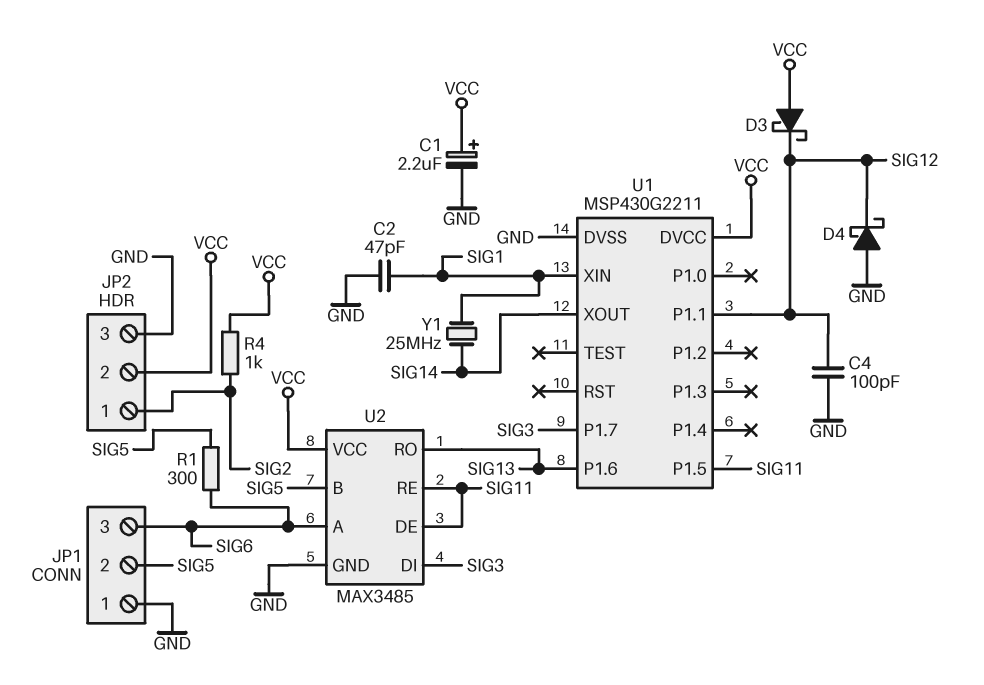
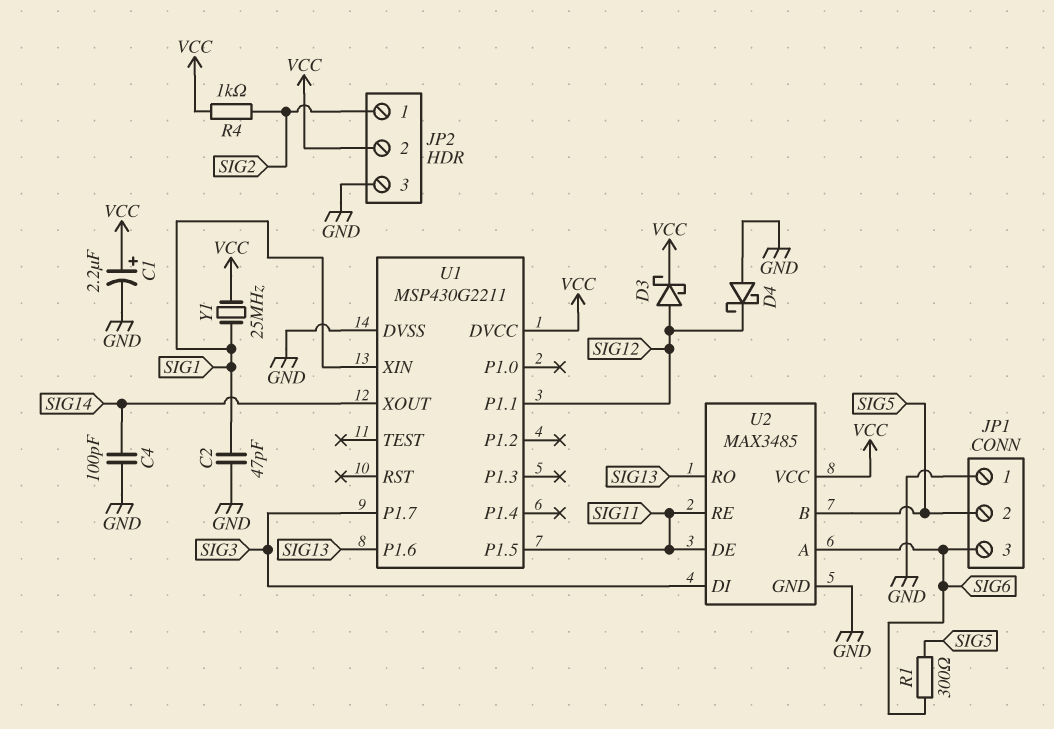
C4: 100pF (GND, SIG12) -> 100pF (GND, SIG14)
D3: schottky (A VCC, K SIG12) -> schottky (A SIG12, K VCC)
Y1: 25MHz (SIG1, SIG14) -> 25MHz (SIG1, VCC)

